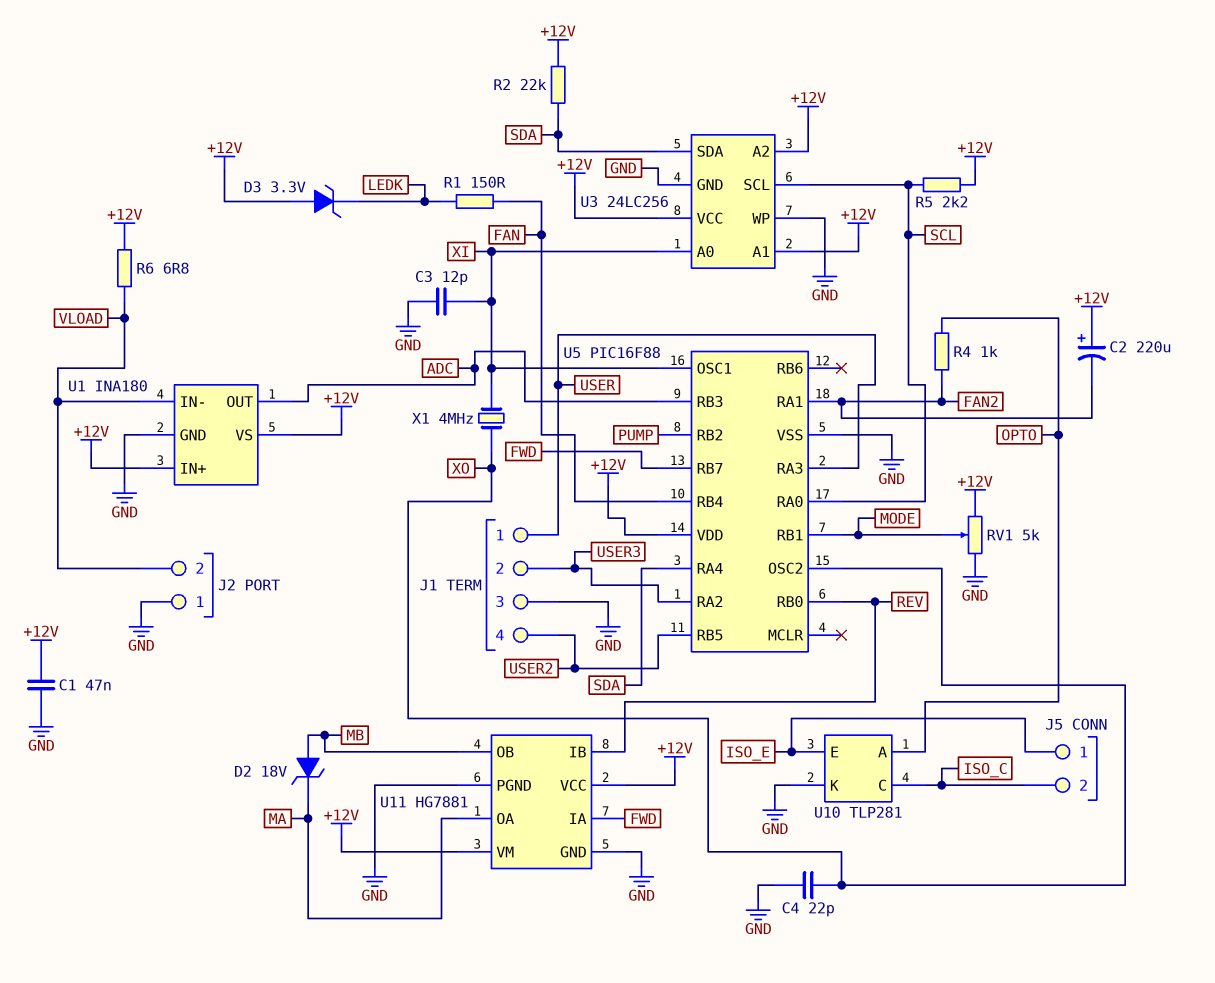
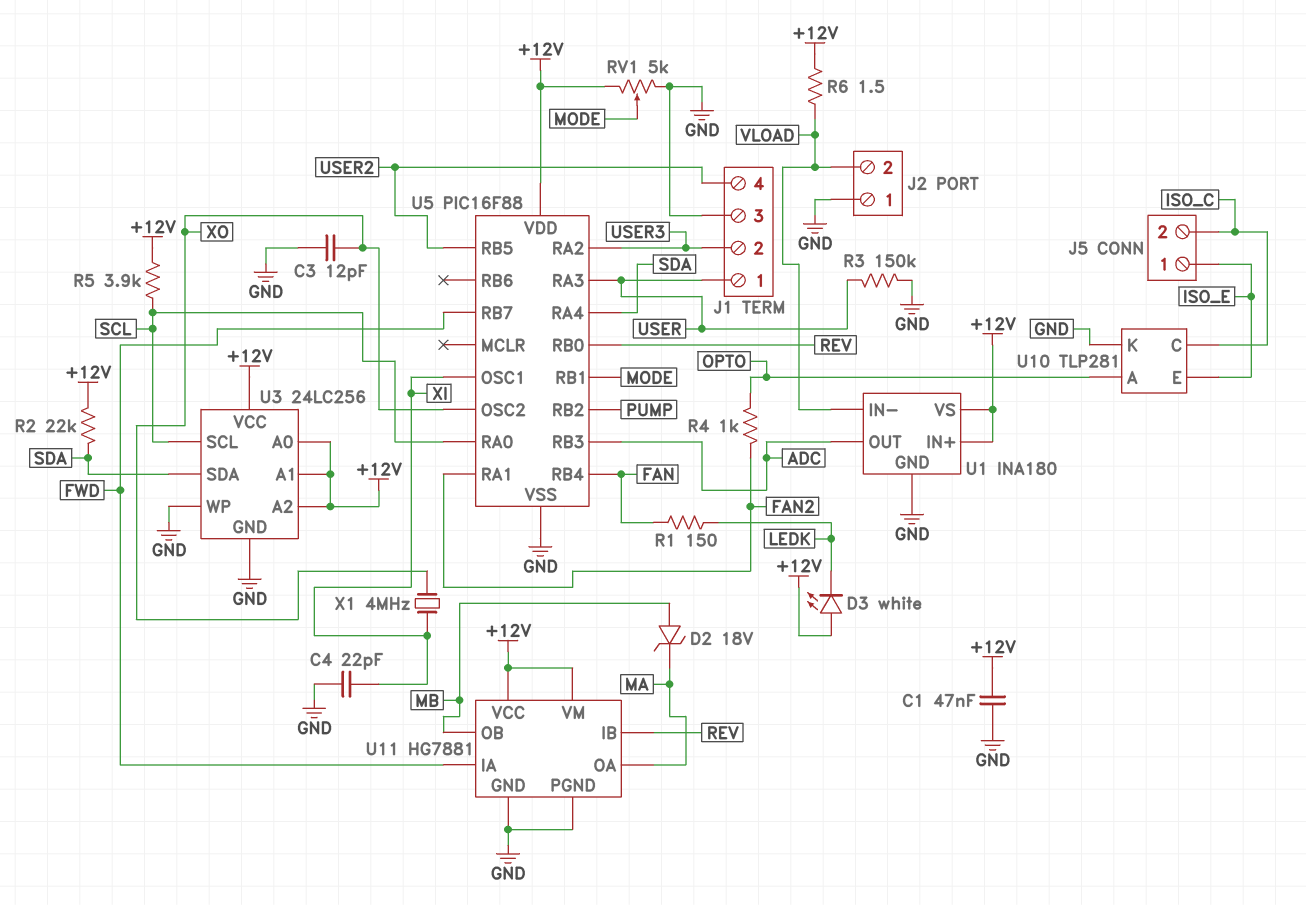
C2: 220uF (plus +12V, minus FAN2) -> none
C3: 12pF (GND, XI) -> 12pF (GND, XO)
C4: 22pF (GND, XO) -> 22pF (GND, XI)
D3: zener 3.3V (A +12V, K LEDK) -> LED white (A +12V, K LEDK)
R3: none -> 150k (GND, USER)
R5: 2.2k (+12V, SCL) -> 3.9k (+12V, SCL)
R6: 6.8 (+12V, VLOAD) -> 1.5 (+12V, VLOAD)
U3 pin A0: XI -> +12V

